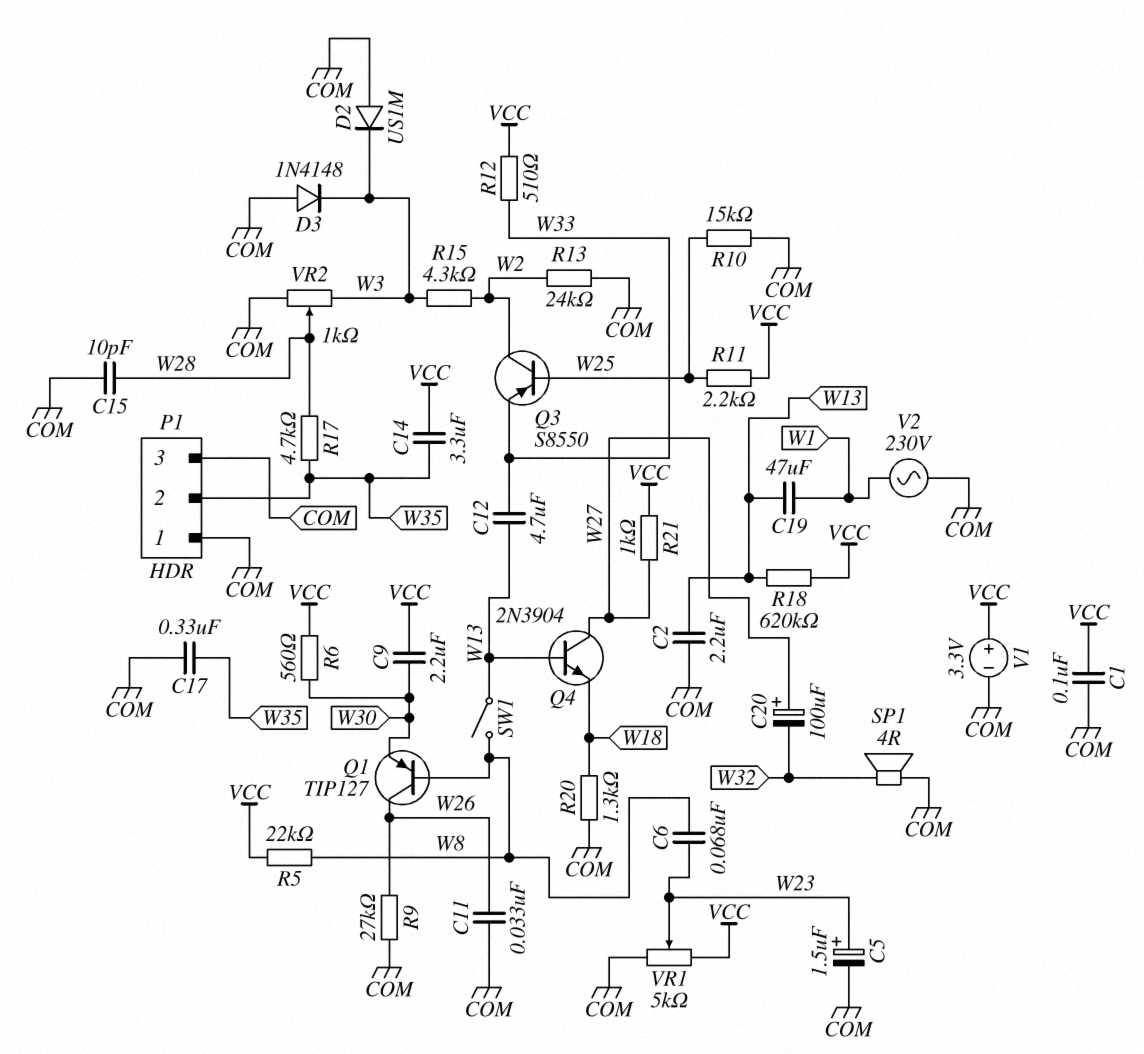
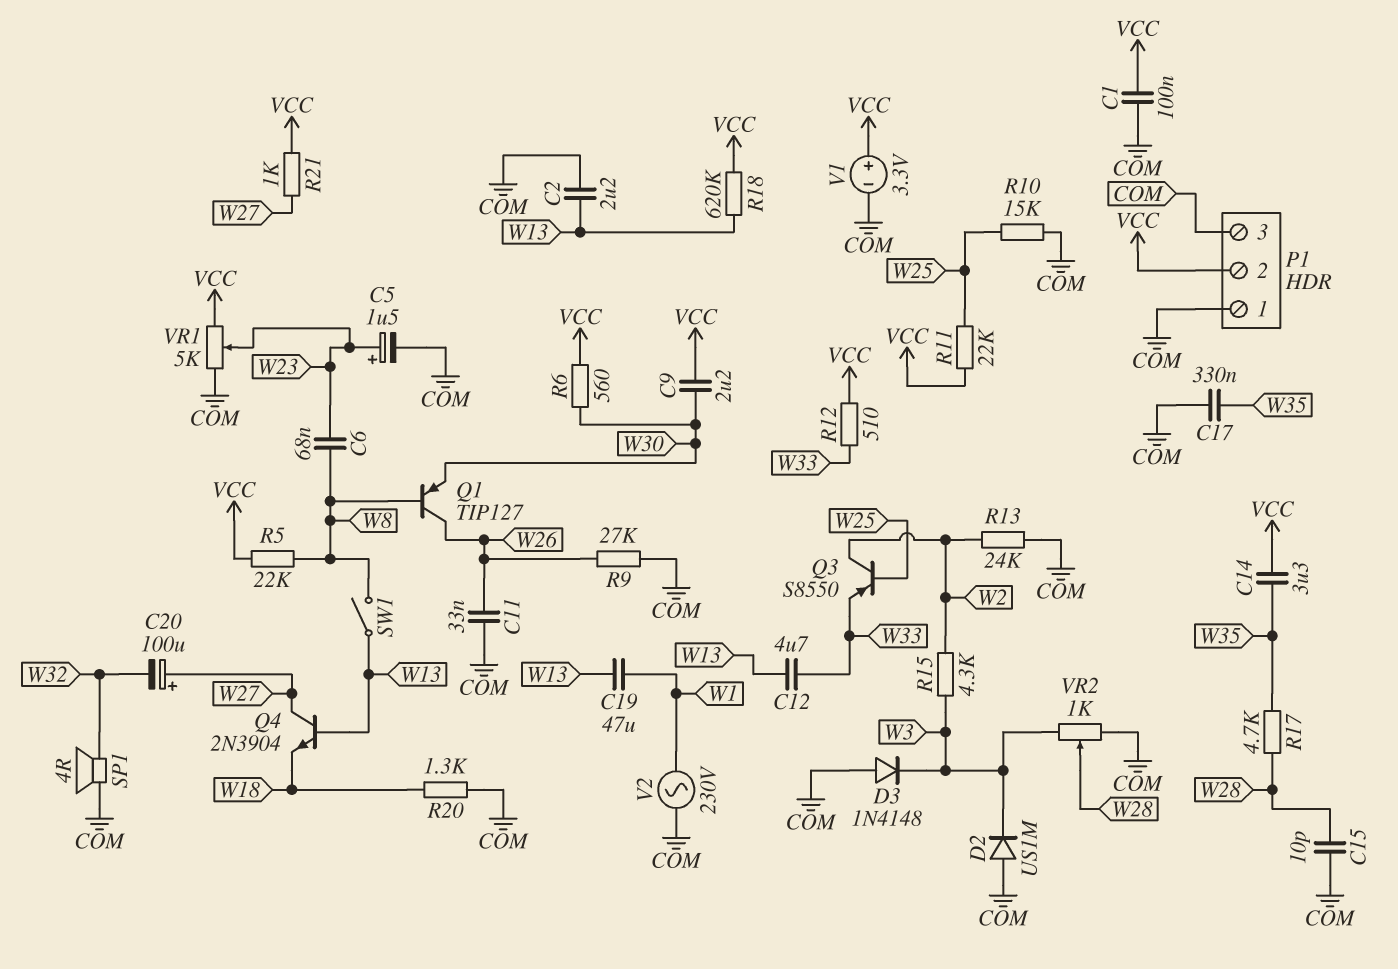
P1 pin 2: W35 -> VCC
R11: 2.2k (VCC, W25) -> 22k (VCC, W25)

